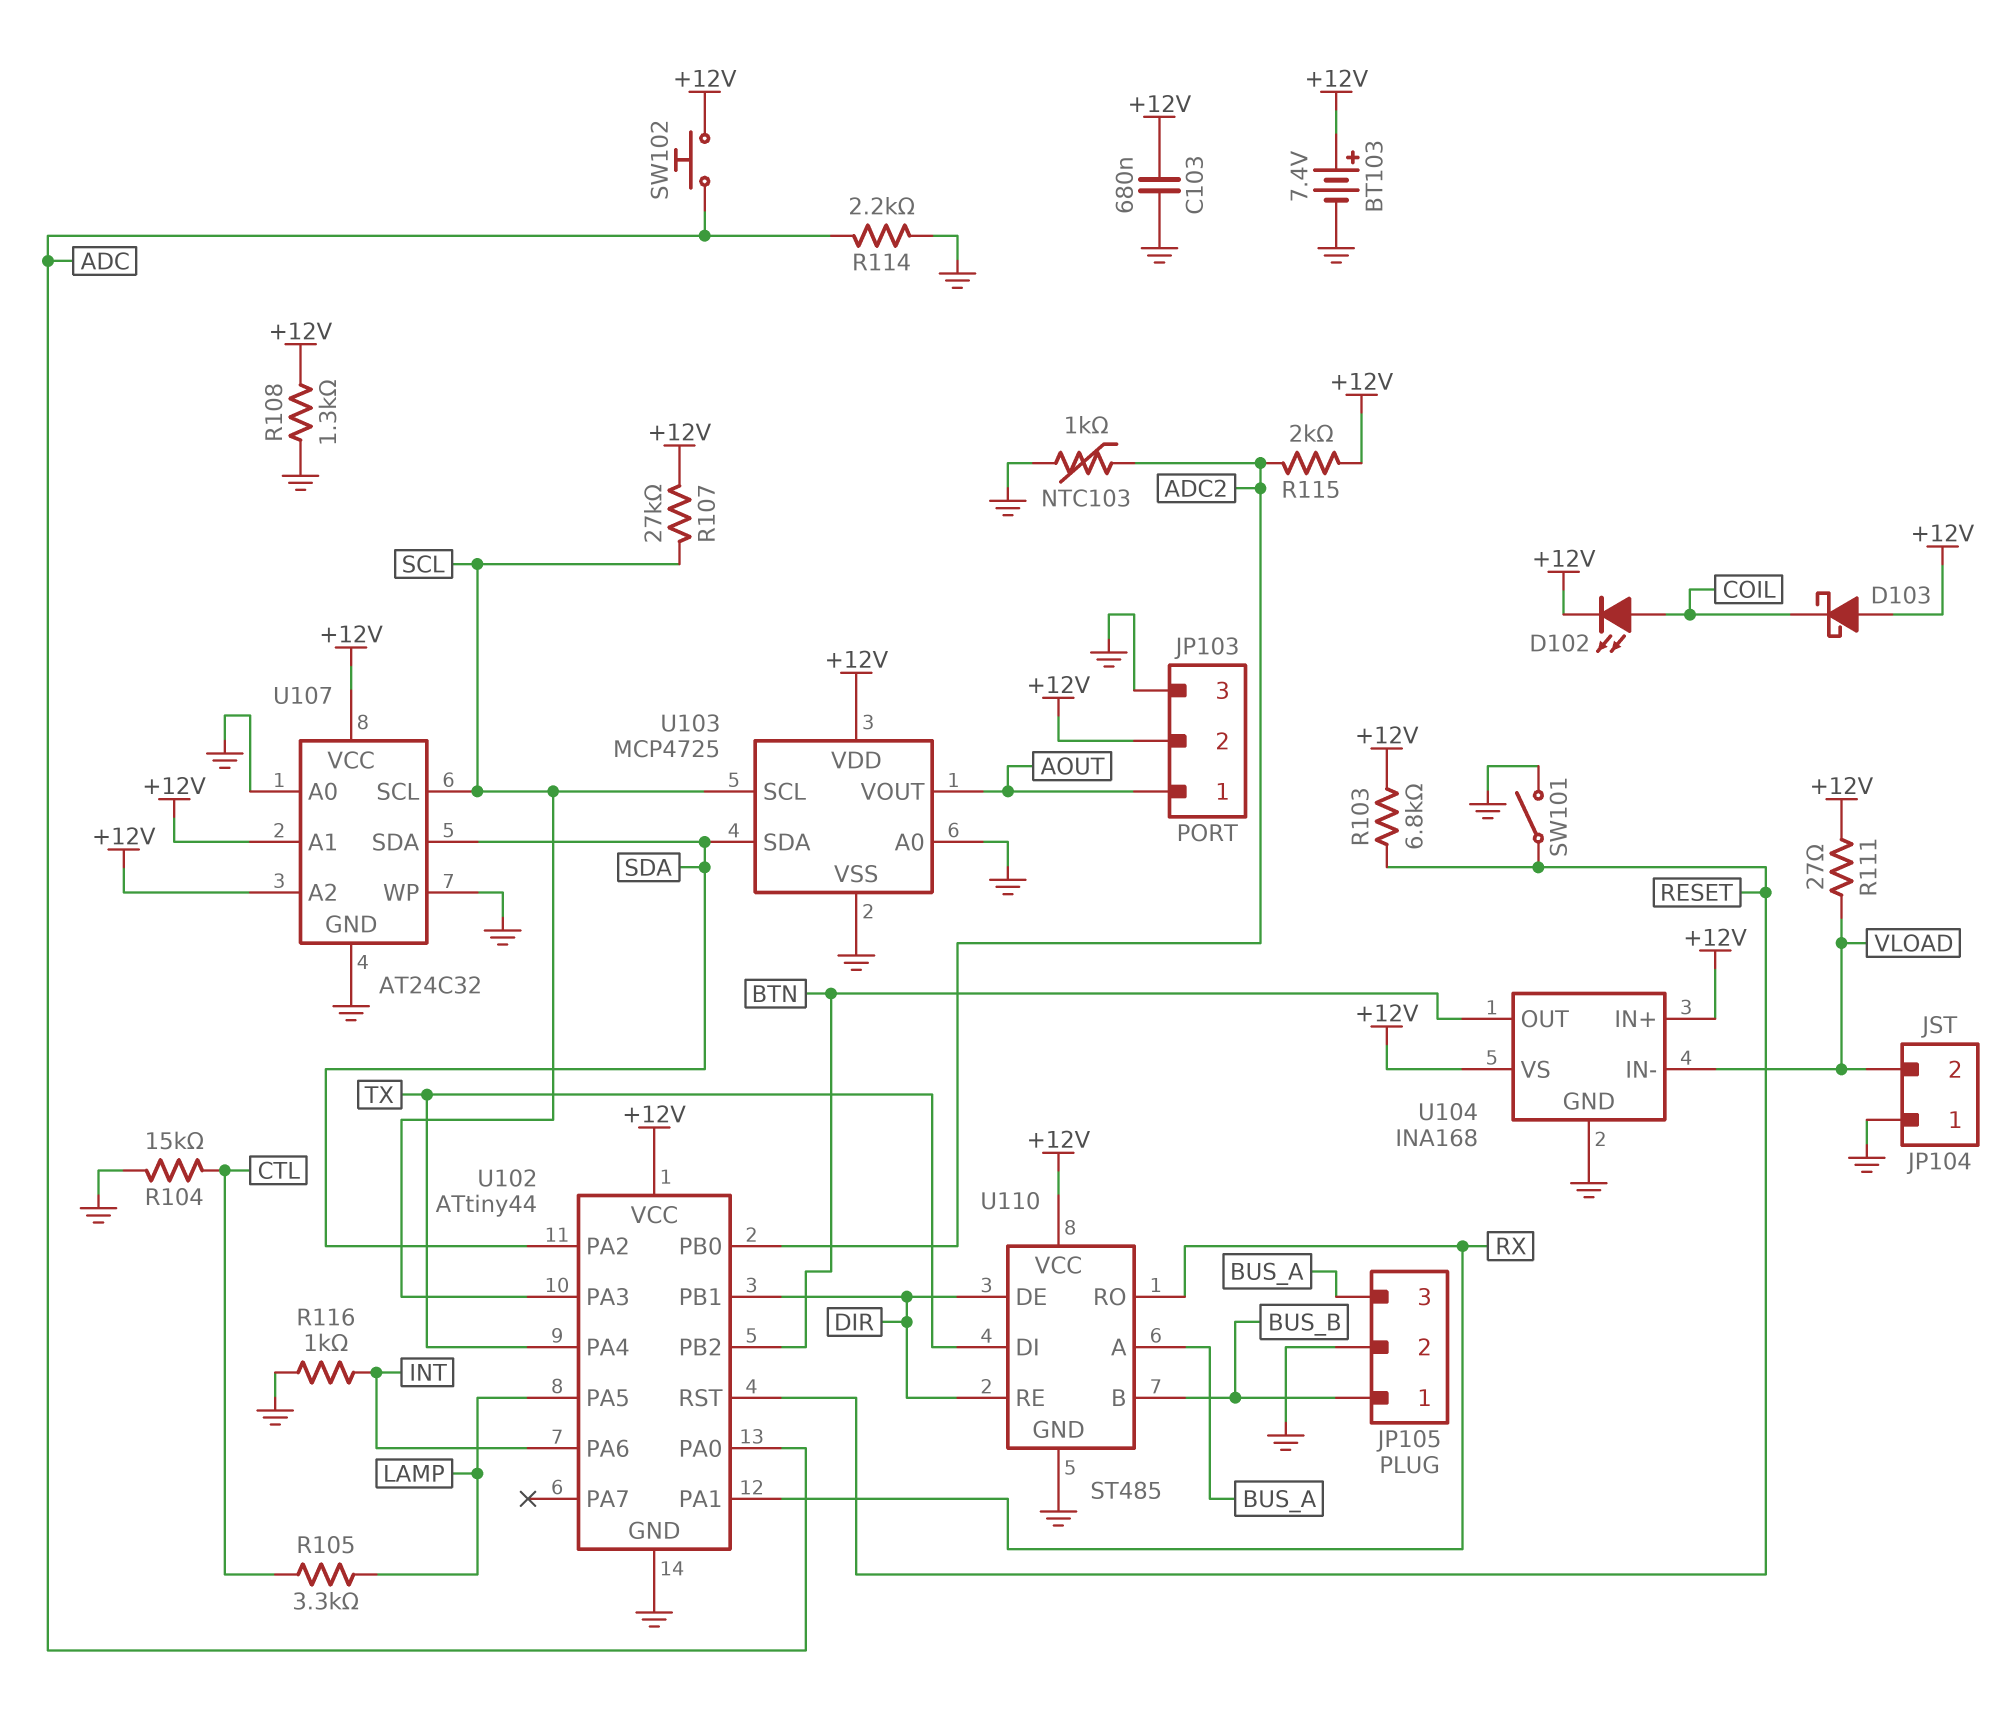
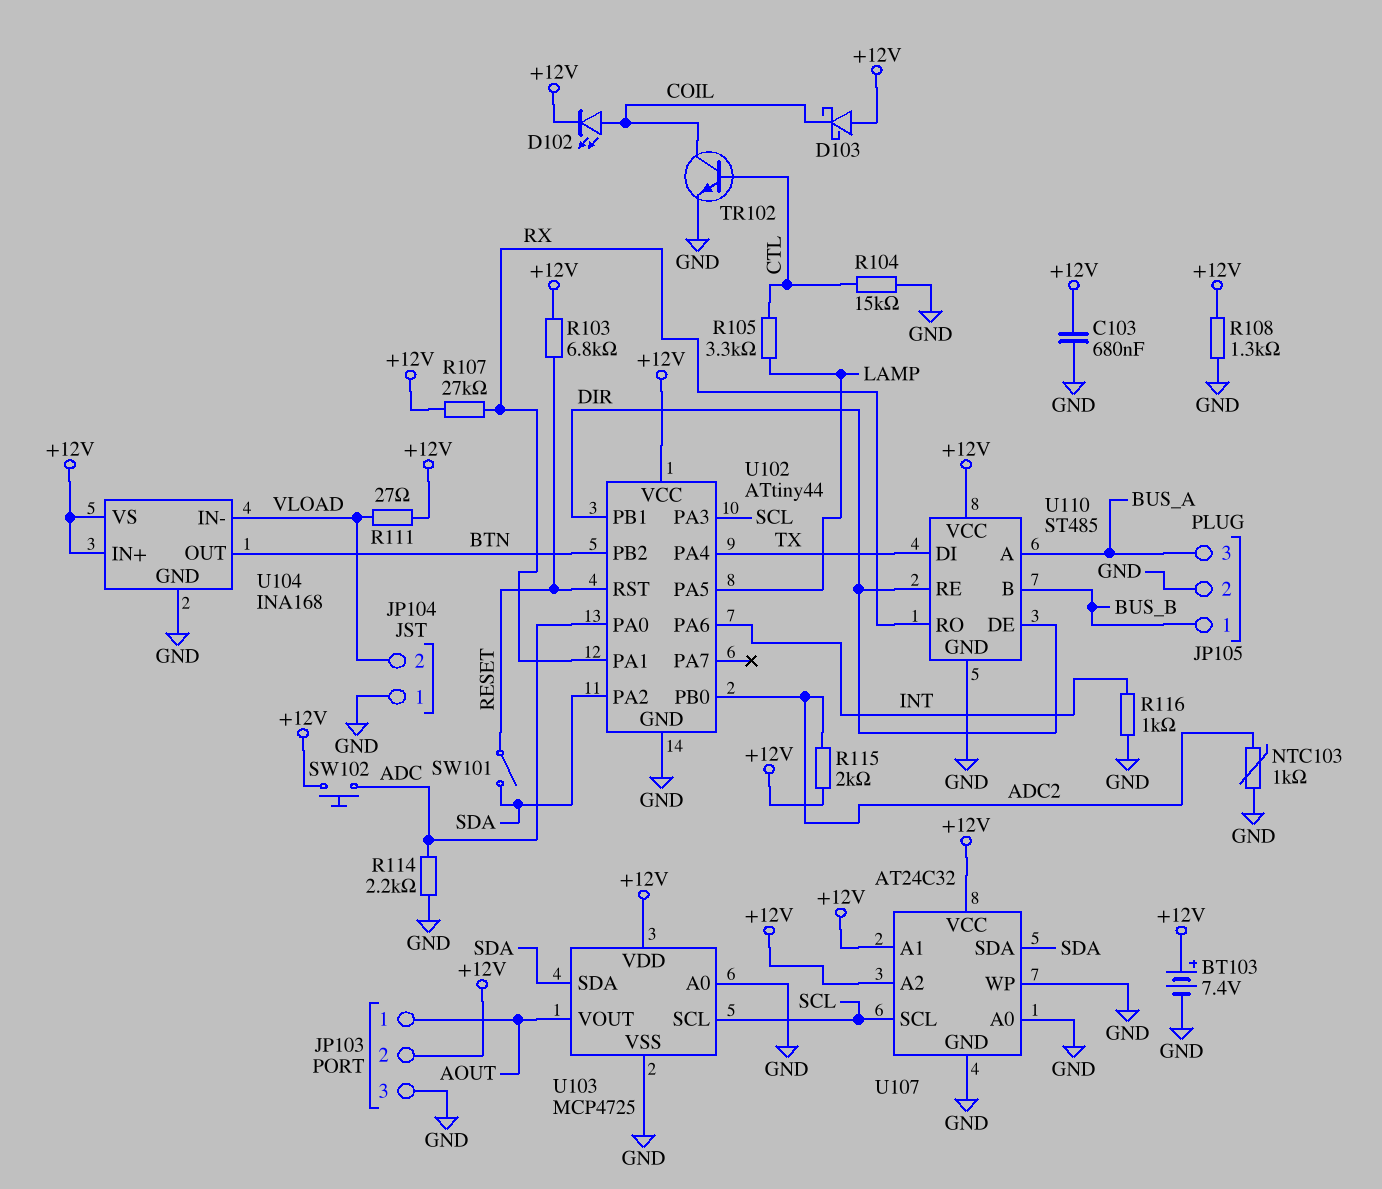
R107: 27k (+12V, SCL) -> 27k (+12V, RX)
SW101: switch (GND, RESET) -> switch (RESET, SDA)
TR102: none -> NPN (B CTL, C COIL, E GND)

